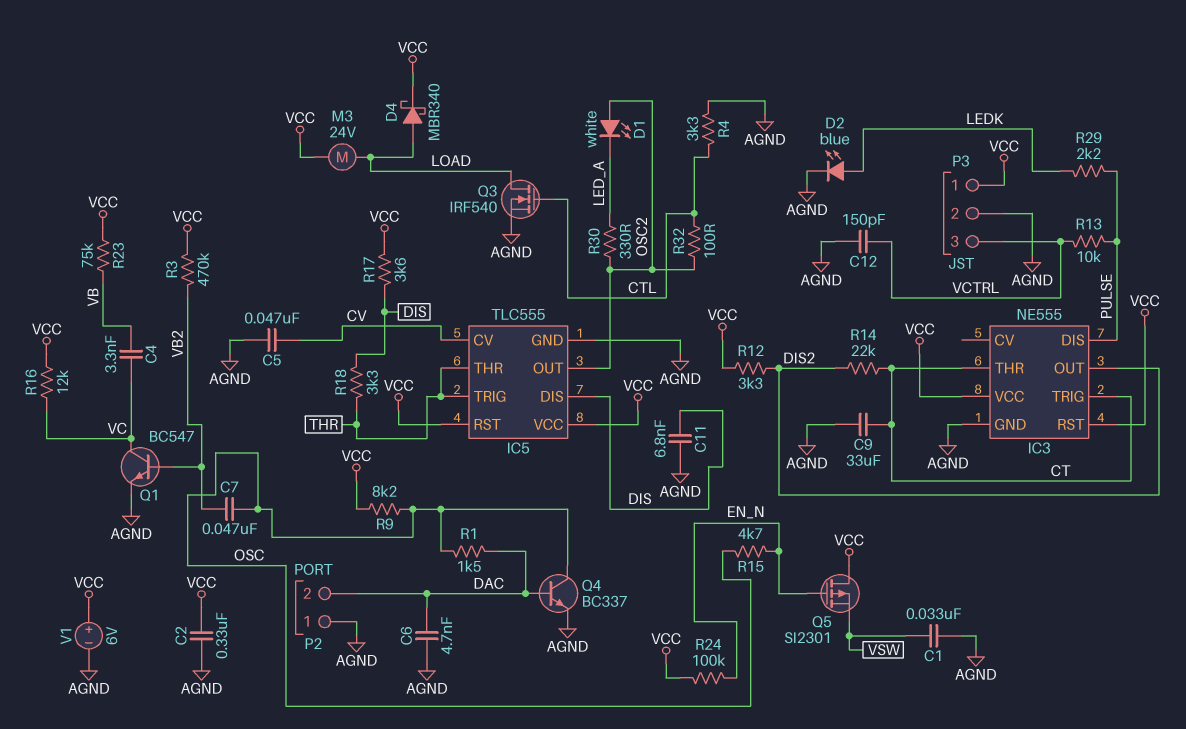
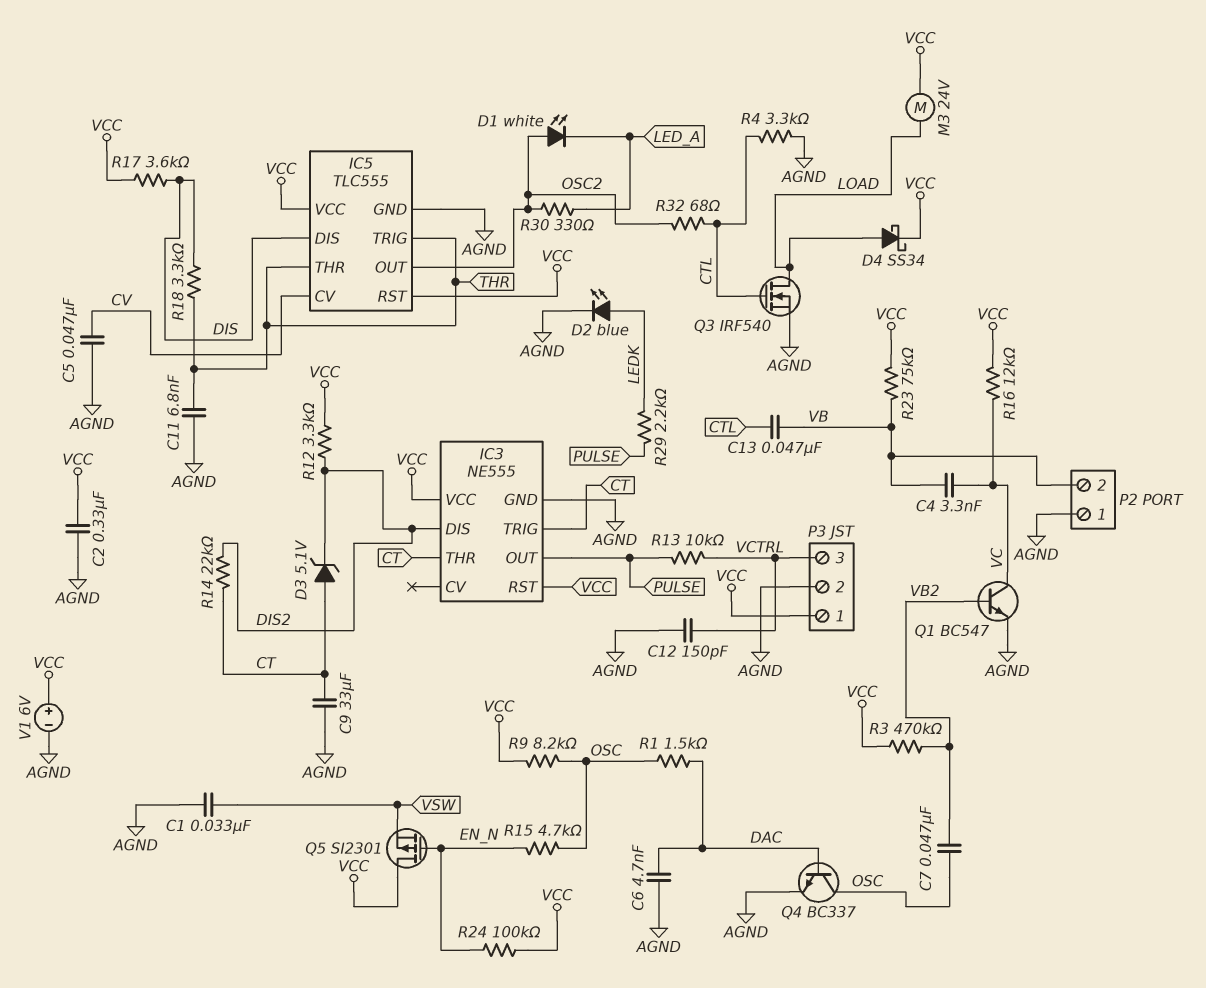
C11: 6.8nF (AGND, DIS) -> 6.8nF (AGND, THR)
C13: none -> 47nF (CTL, VB)
D3: none -> zener 5.1V (A CT, K DIS2)
D4: schottky MBR340 (A LOAD, K VCC) -> schottky SS34 (A LOAD, K VCC)
IC3 pin DIS: PULSE -> DIS2
IC3 pin OUT: DIS2 -> PULSE
P2 pin 2: DAC -> VB
R32: 100 (CTL, OSC2) -> 68 (CTL, OSC2)

